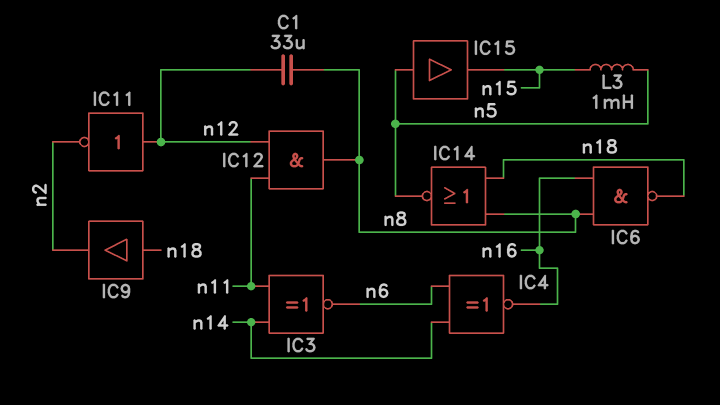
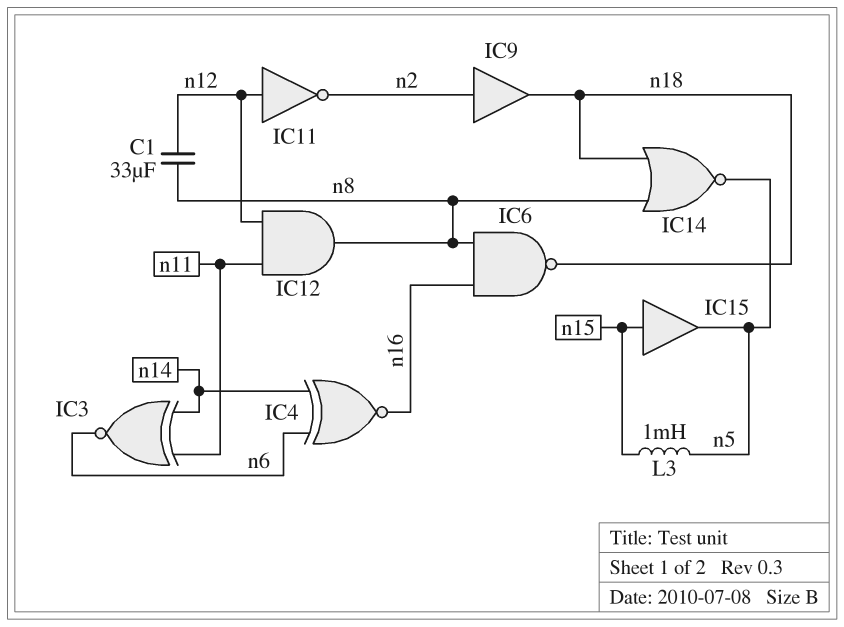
IC9: buffer (in n18, out n2) -> buffer (in n2, out n18)
IC15: buffer (in n5, out n15) -> buffer (in n15, out n5)

